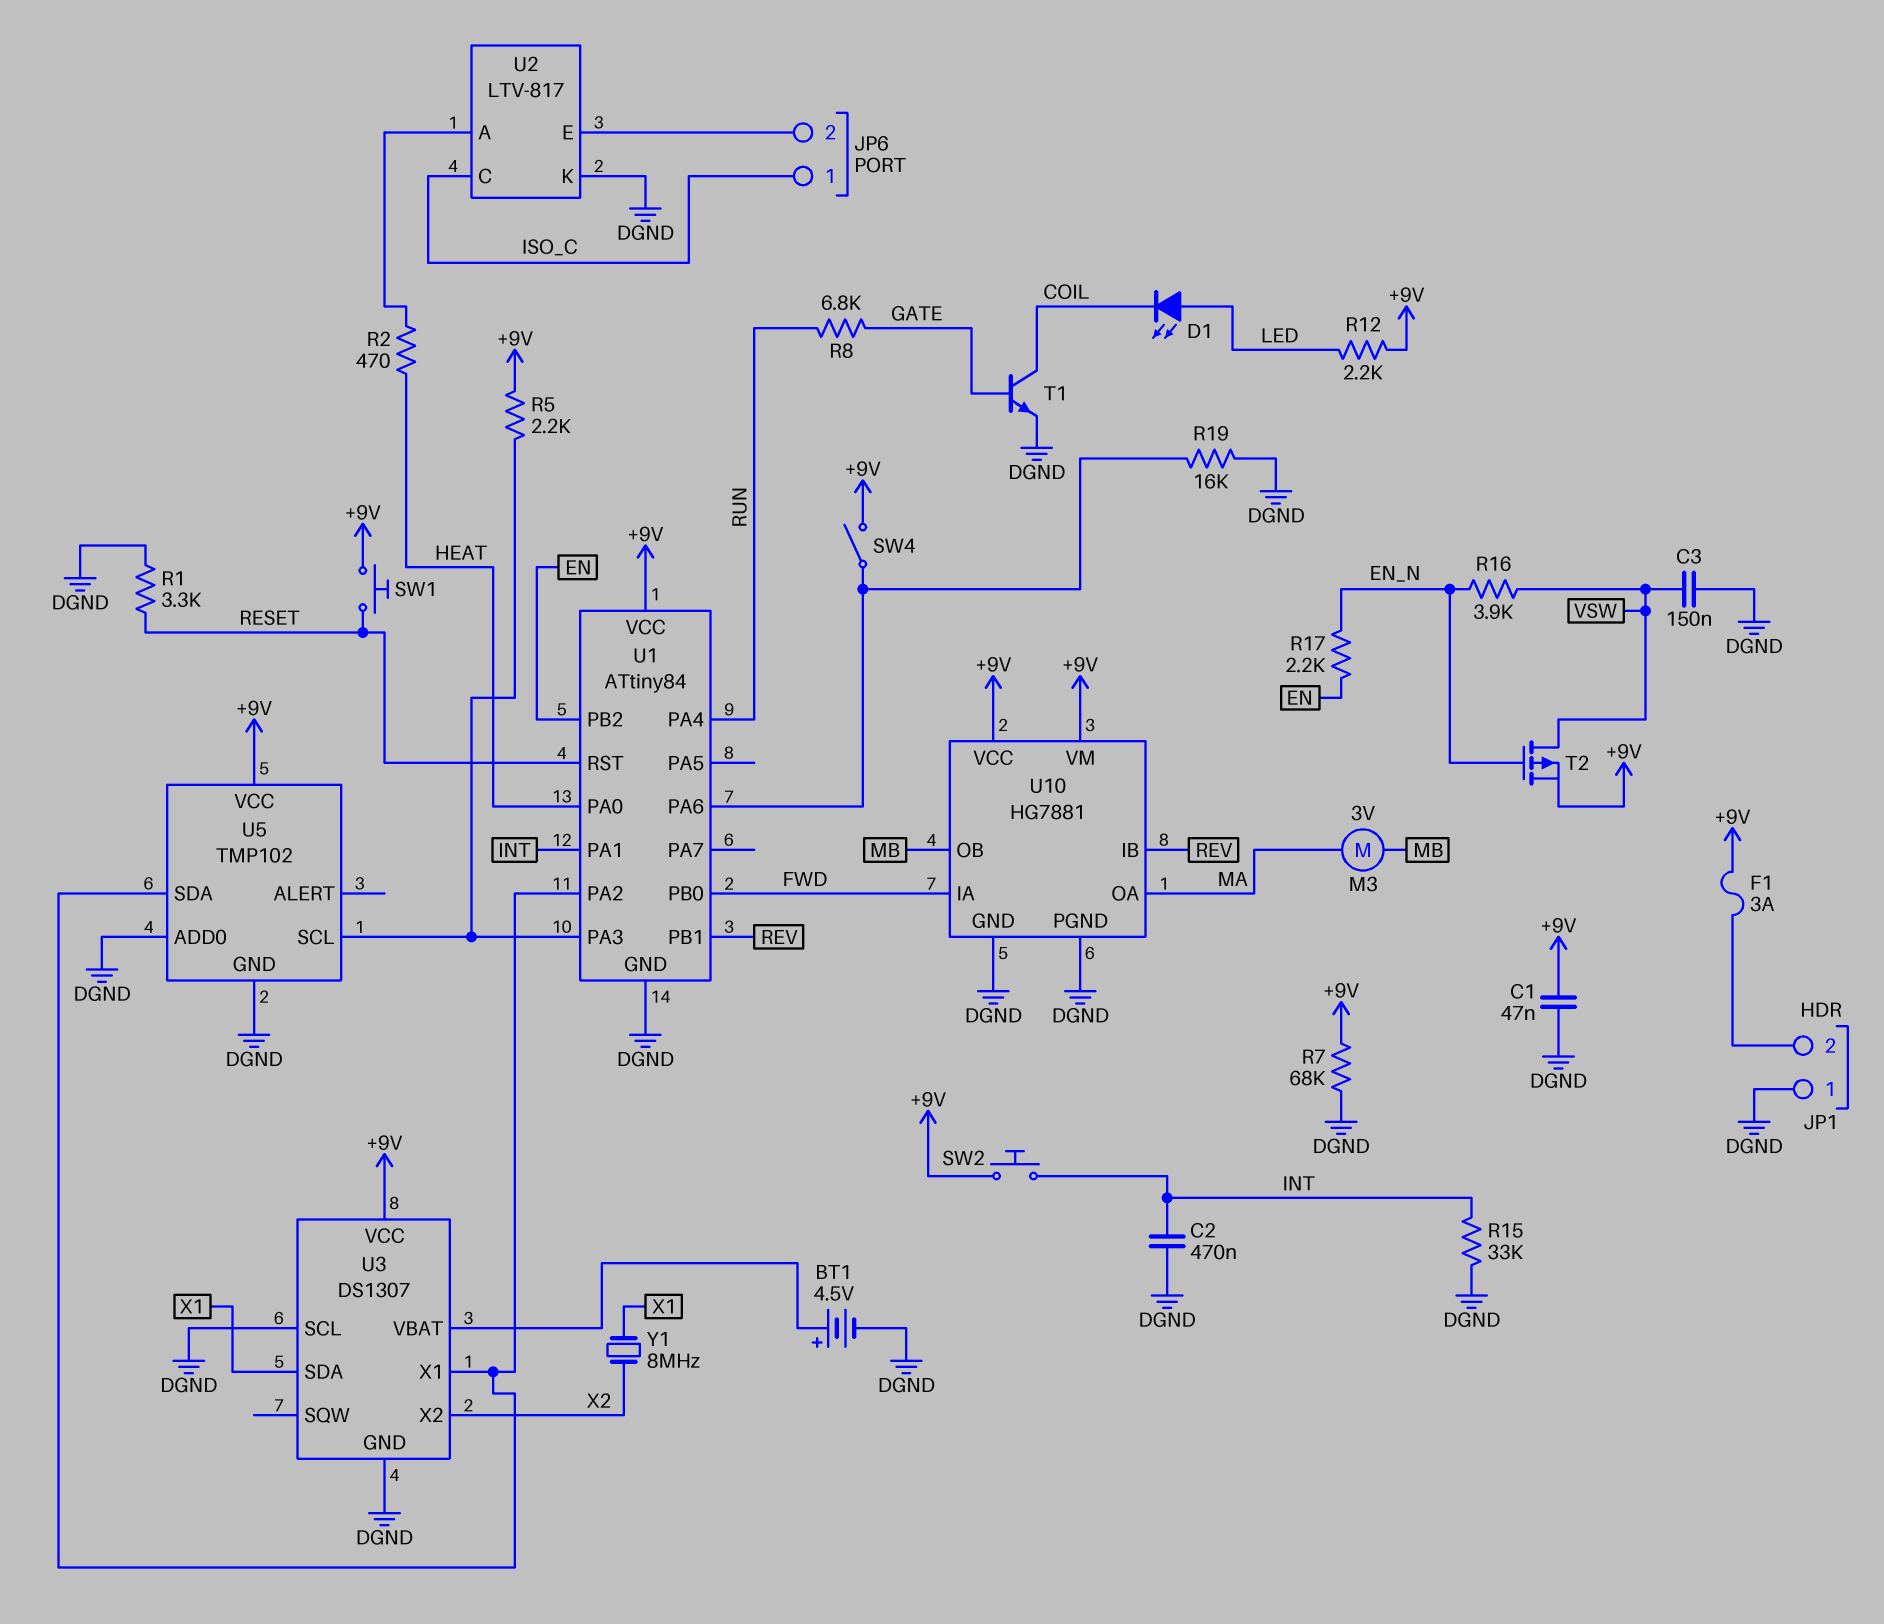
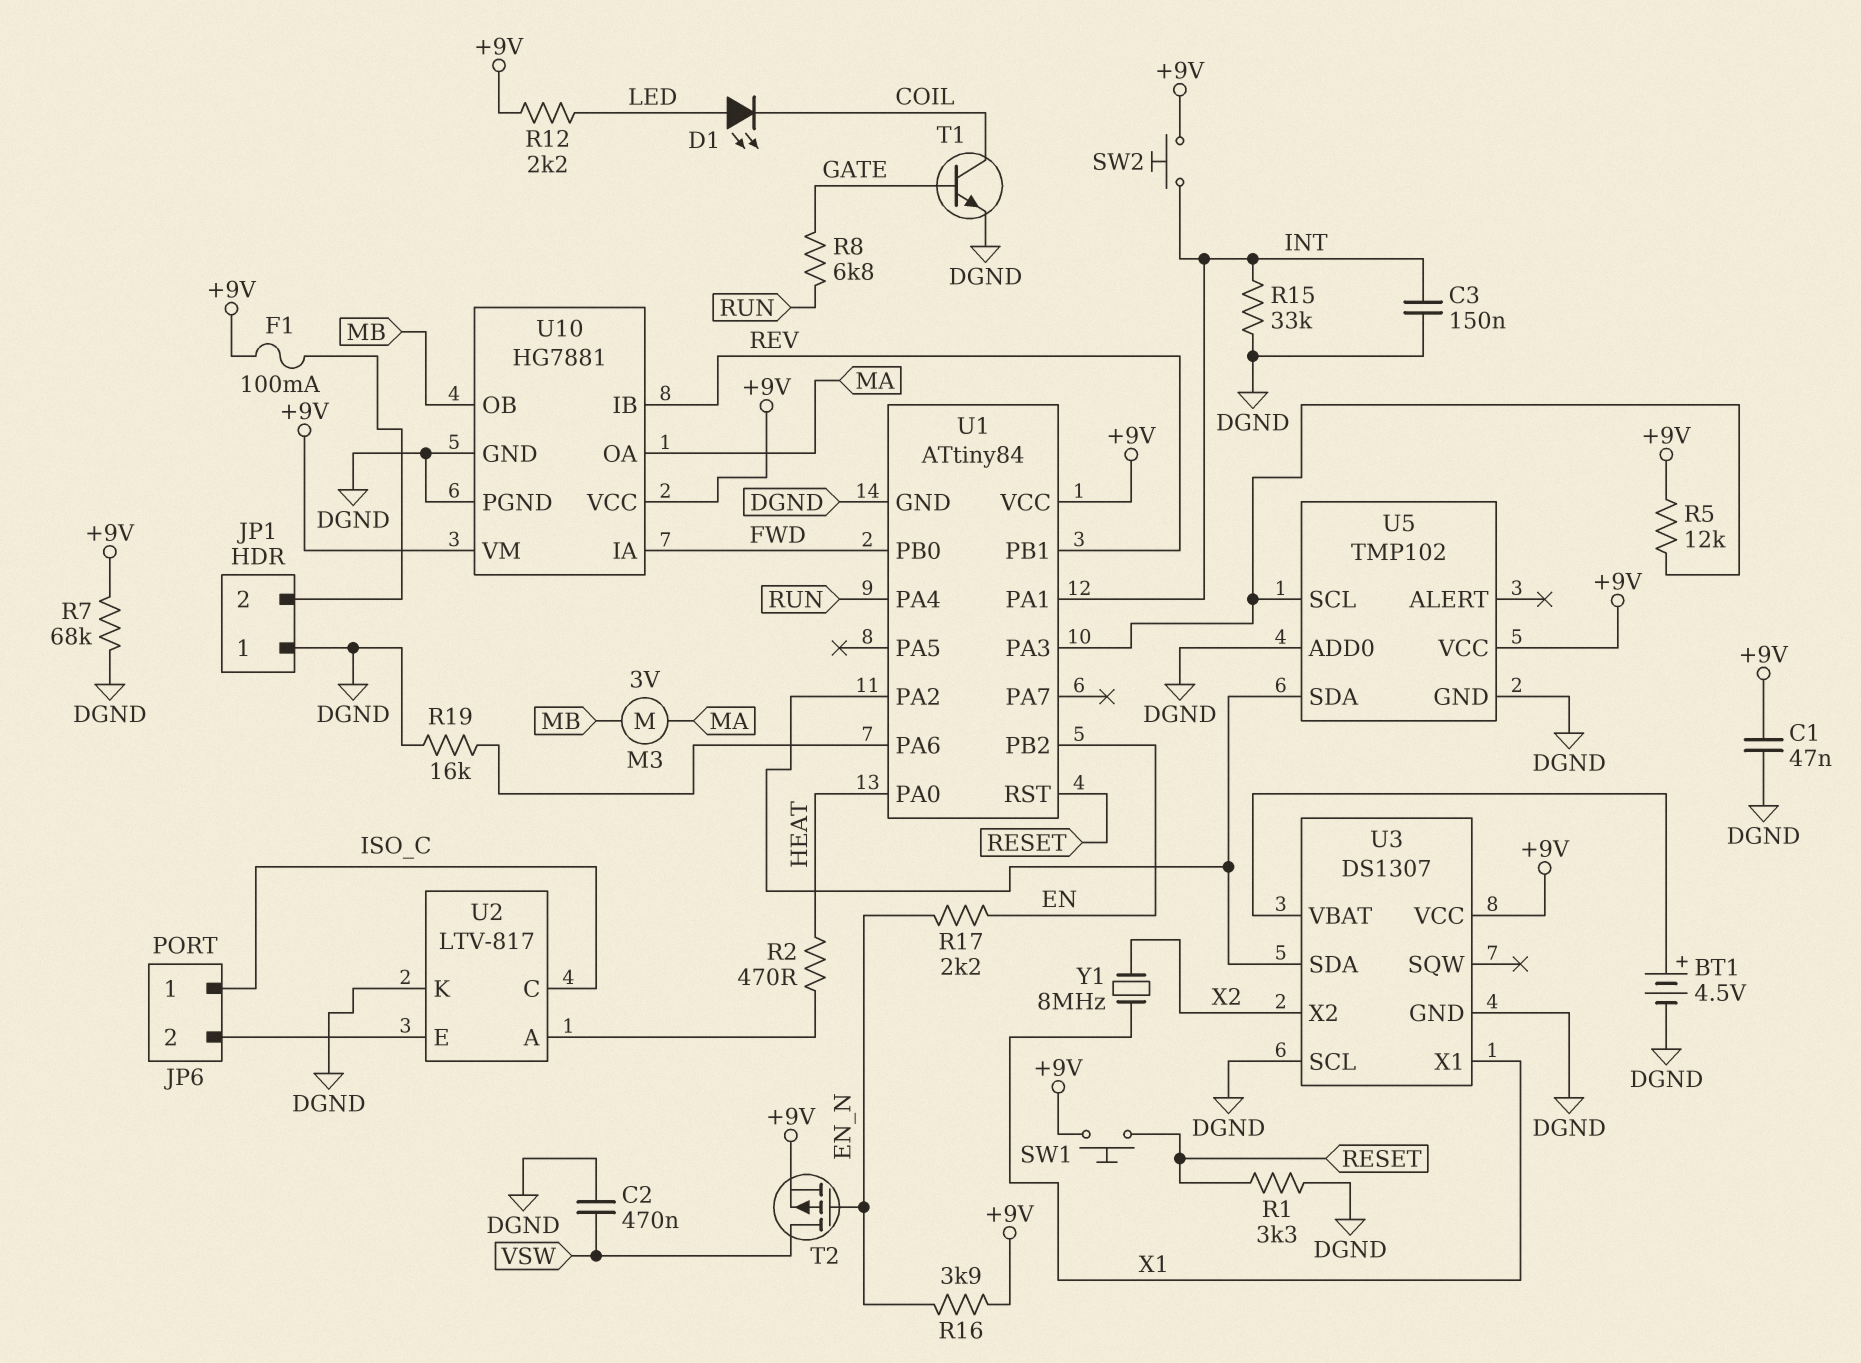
C2: 470nF (DGND, INT) -> 470nF (DGND, VSW)
C3: 150nF (DGND, VSW) -> 150nF (DGND, INT)
F1: 3A (+9V, JP1/2) -> 100mA (+9V, JP1/2)
R5: 2.2k (+9V, U1/PA3) -> 12k (+9V, U1/PA3)
R16: 3.9k (EN_N, VSW) -> 3.9k (+9V, EN_N)
SW4: switch (+9V, U1/PA6) -> none
U3 pin SDA: X1 -> U1/PA2
U3 pin X1: U1/PA2 -> X1

